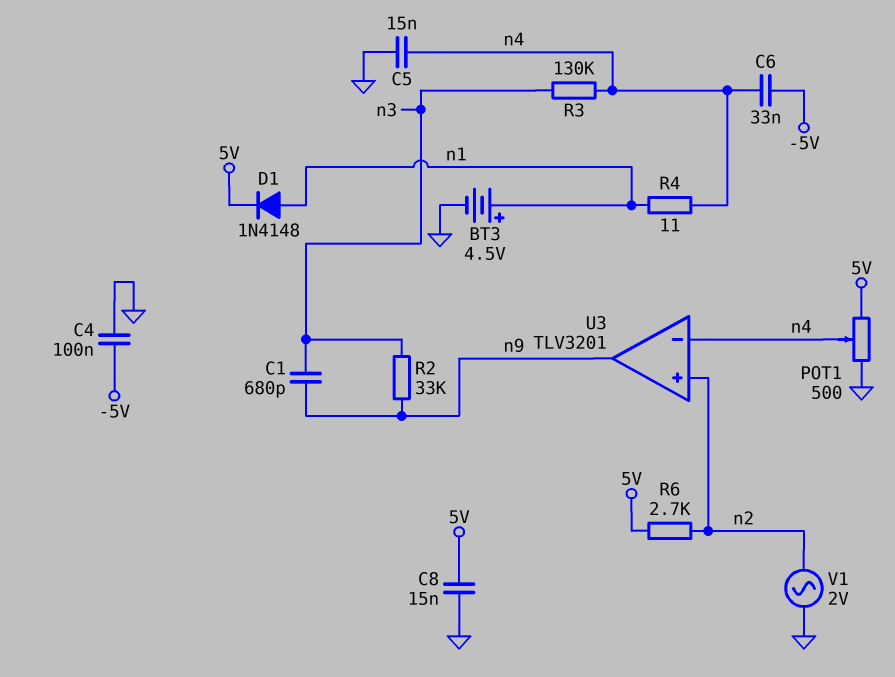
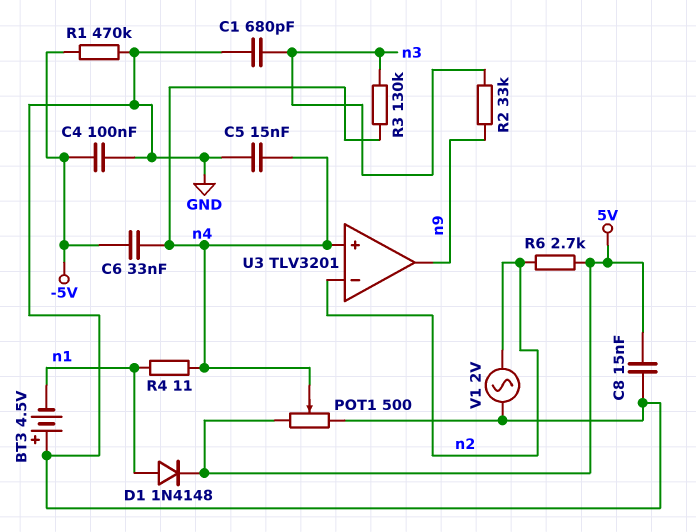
BT3: 4.5V (plus n1, minus GND) -> 4.5V (plus GND, minus n1)
C1: 680pF (n3, n9) -> 680pF (GND, n3)
R1: none -> 470k (-5V, GND)
U3 pin in+: n2 -> n4
U3 pin in-: n4 -> n2

